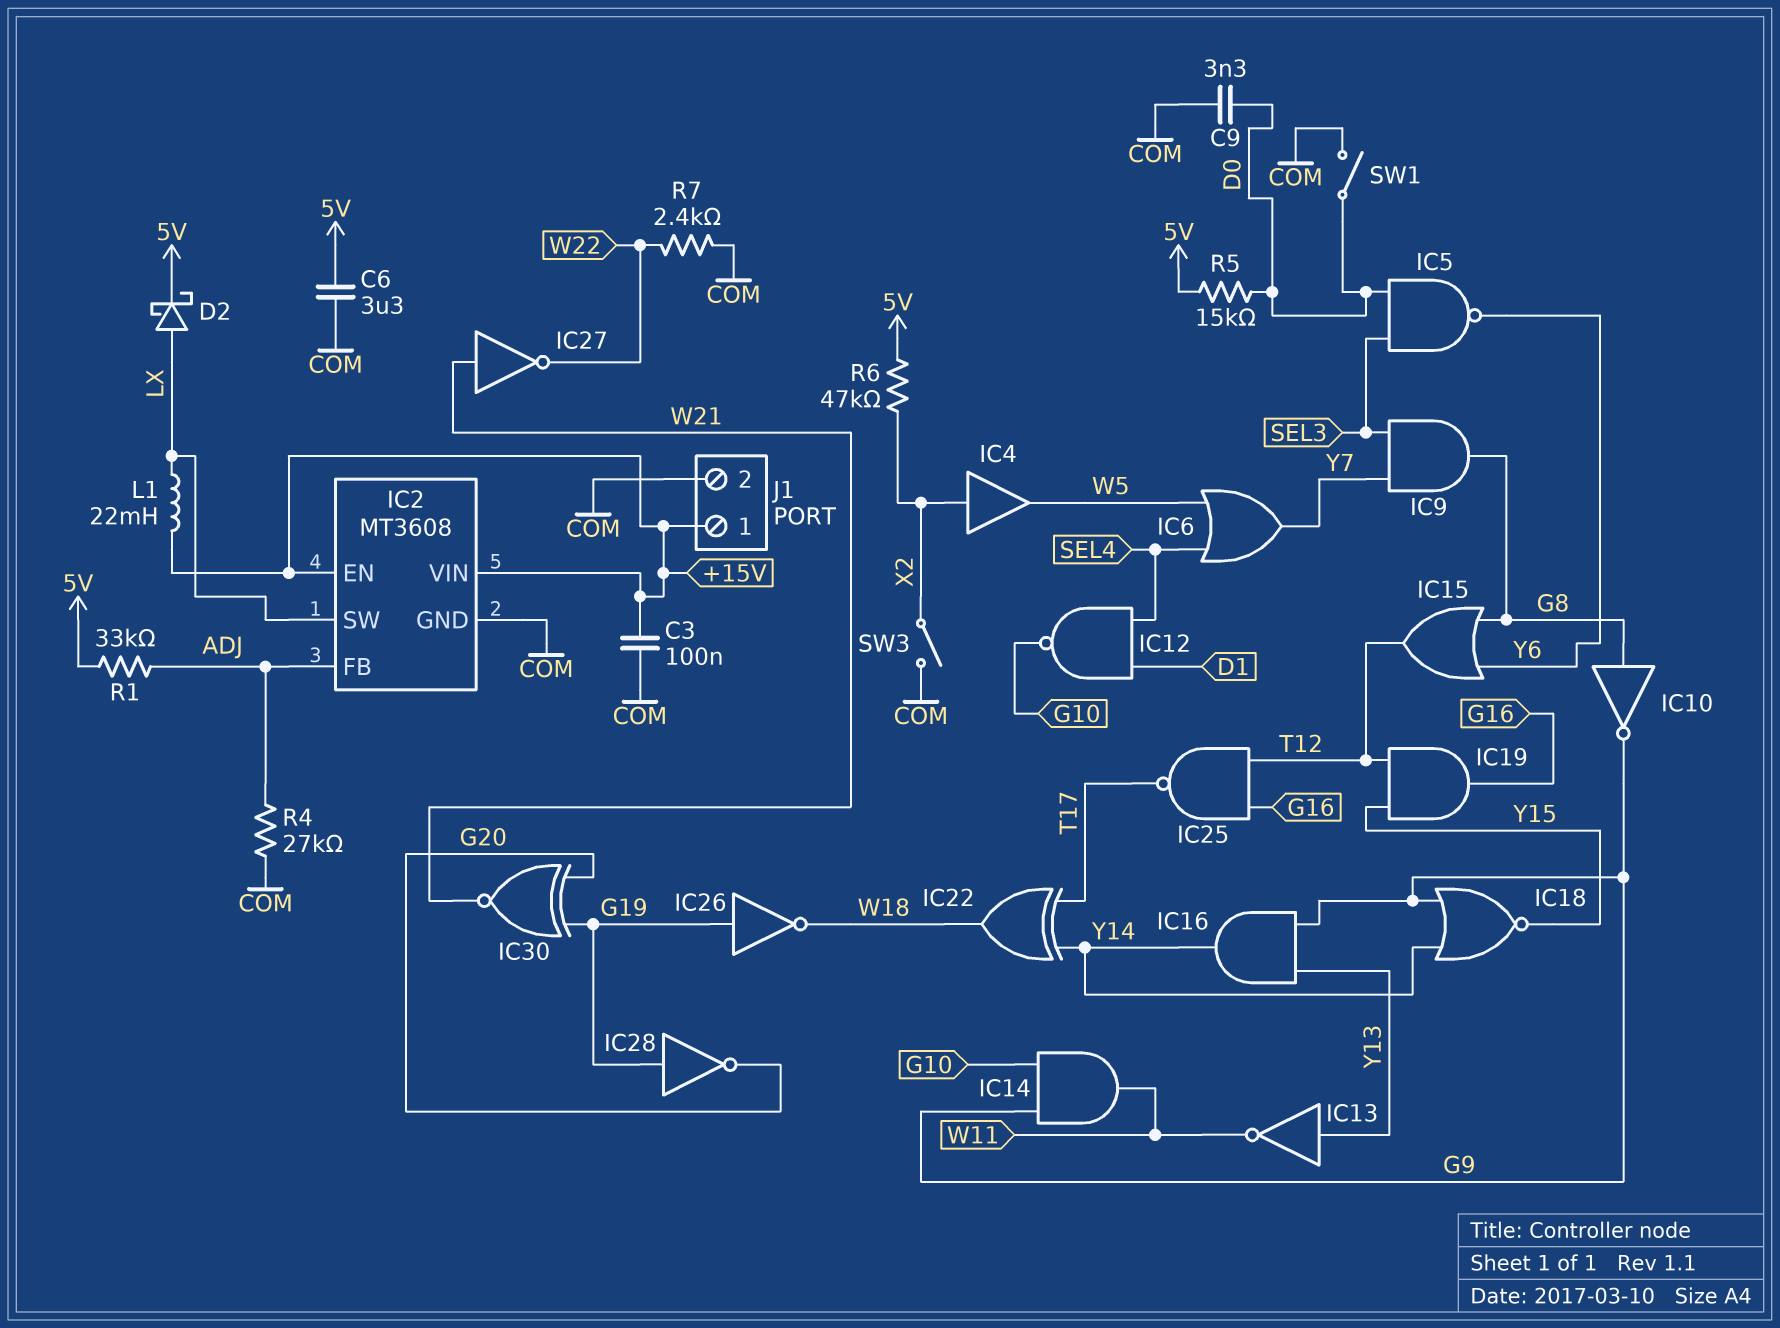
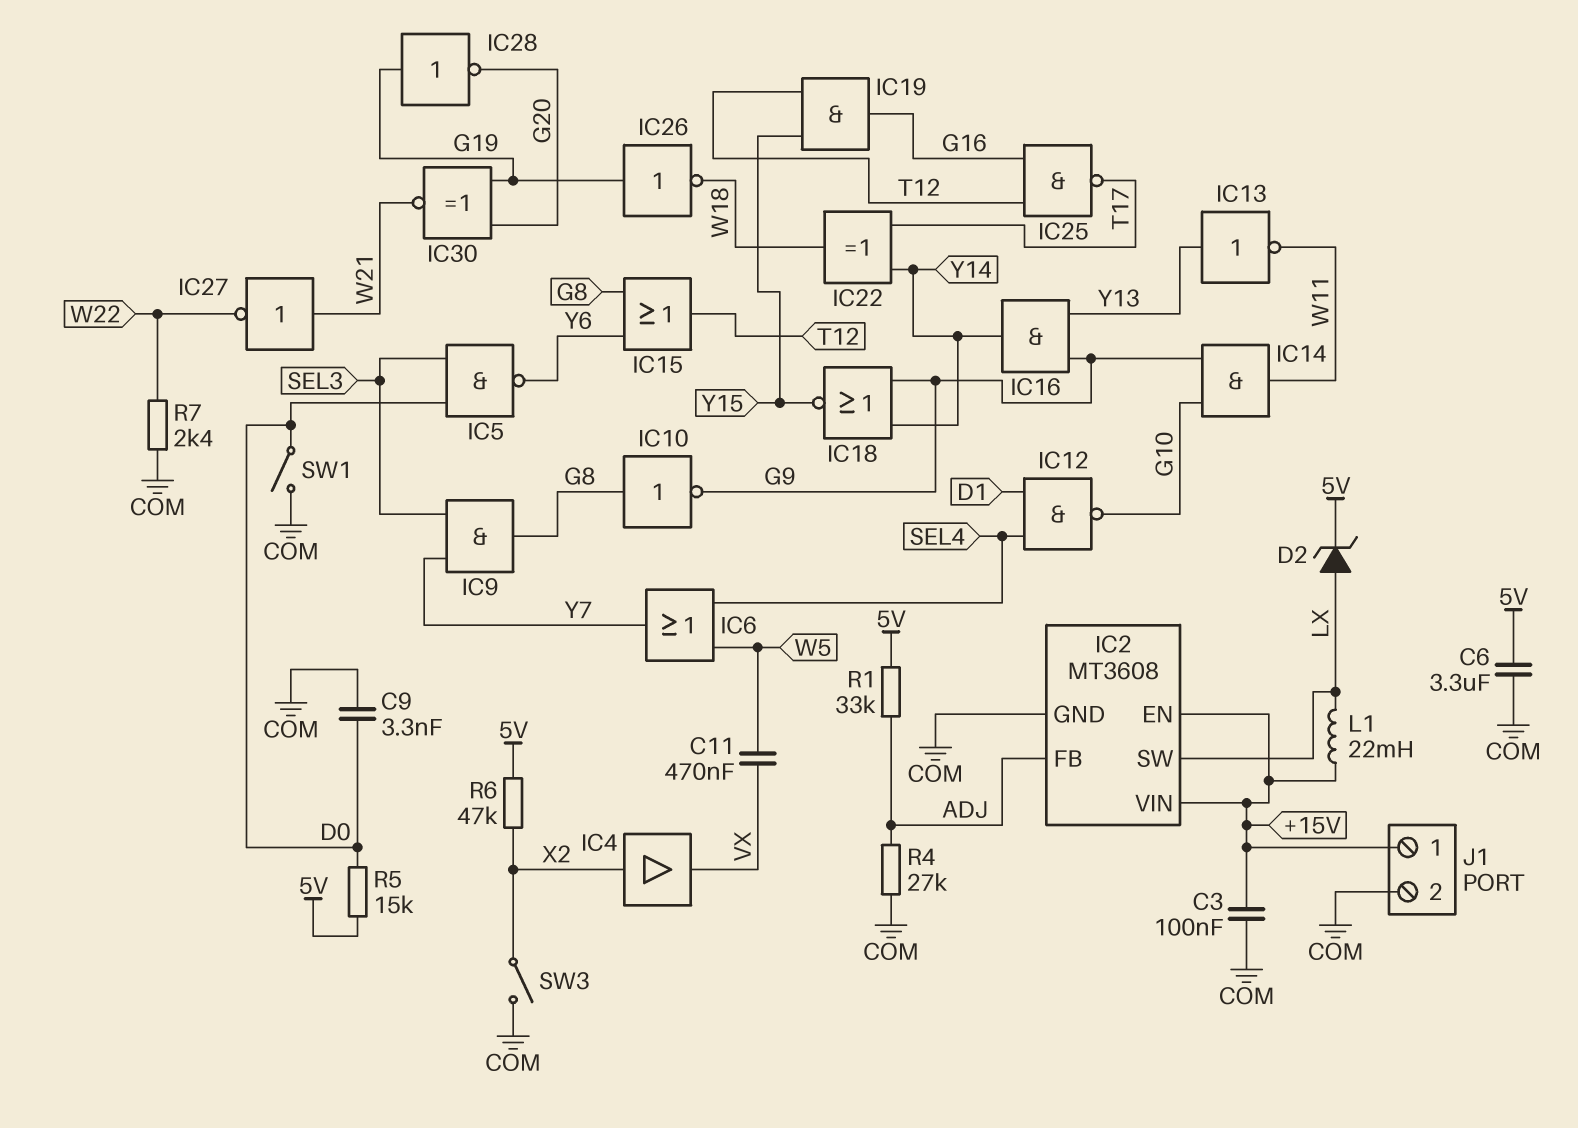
C11: none -> 470nF (VX, W5)
D2: schottky (A LX, K 5V) -> zener (A LX, K 5V)
IC4: buffer (in X2, out W5) -> buffer (in X2, out VX)

